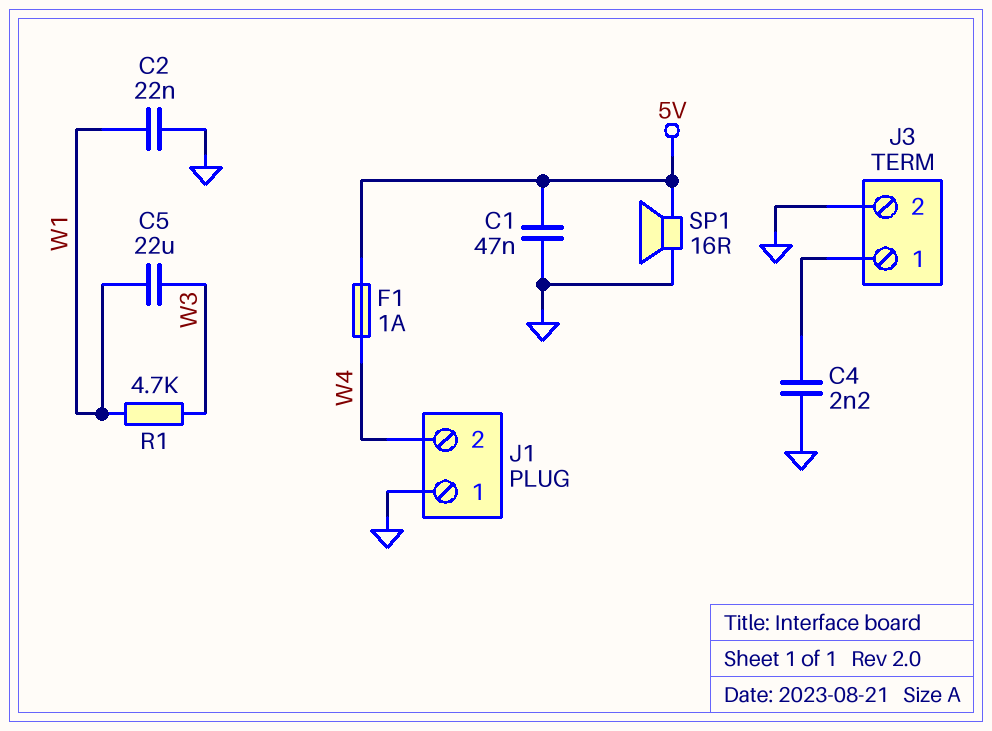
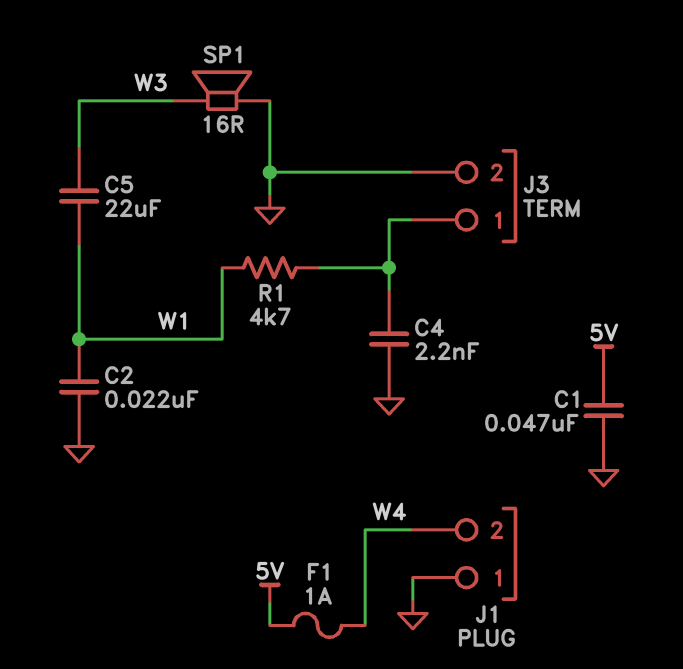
R1: 4.7k (W1, W3) -> 4.7k (J3/1, W1)
SP1: speaker 16R (5V, GND) -> speaker 16R (GND, W3)

